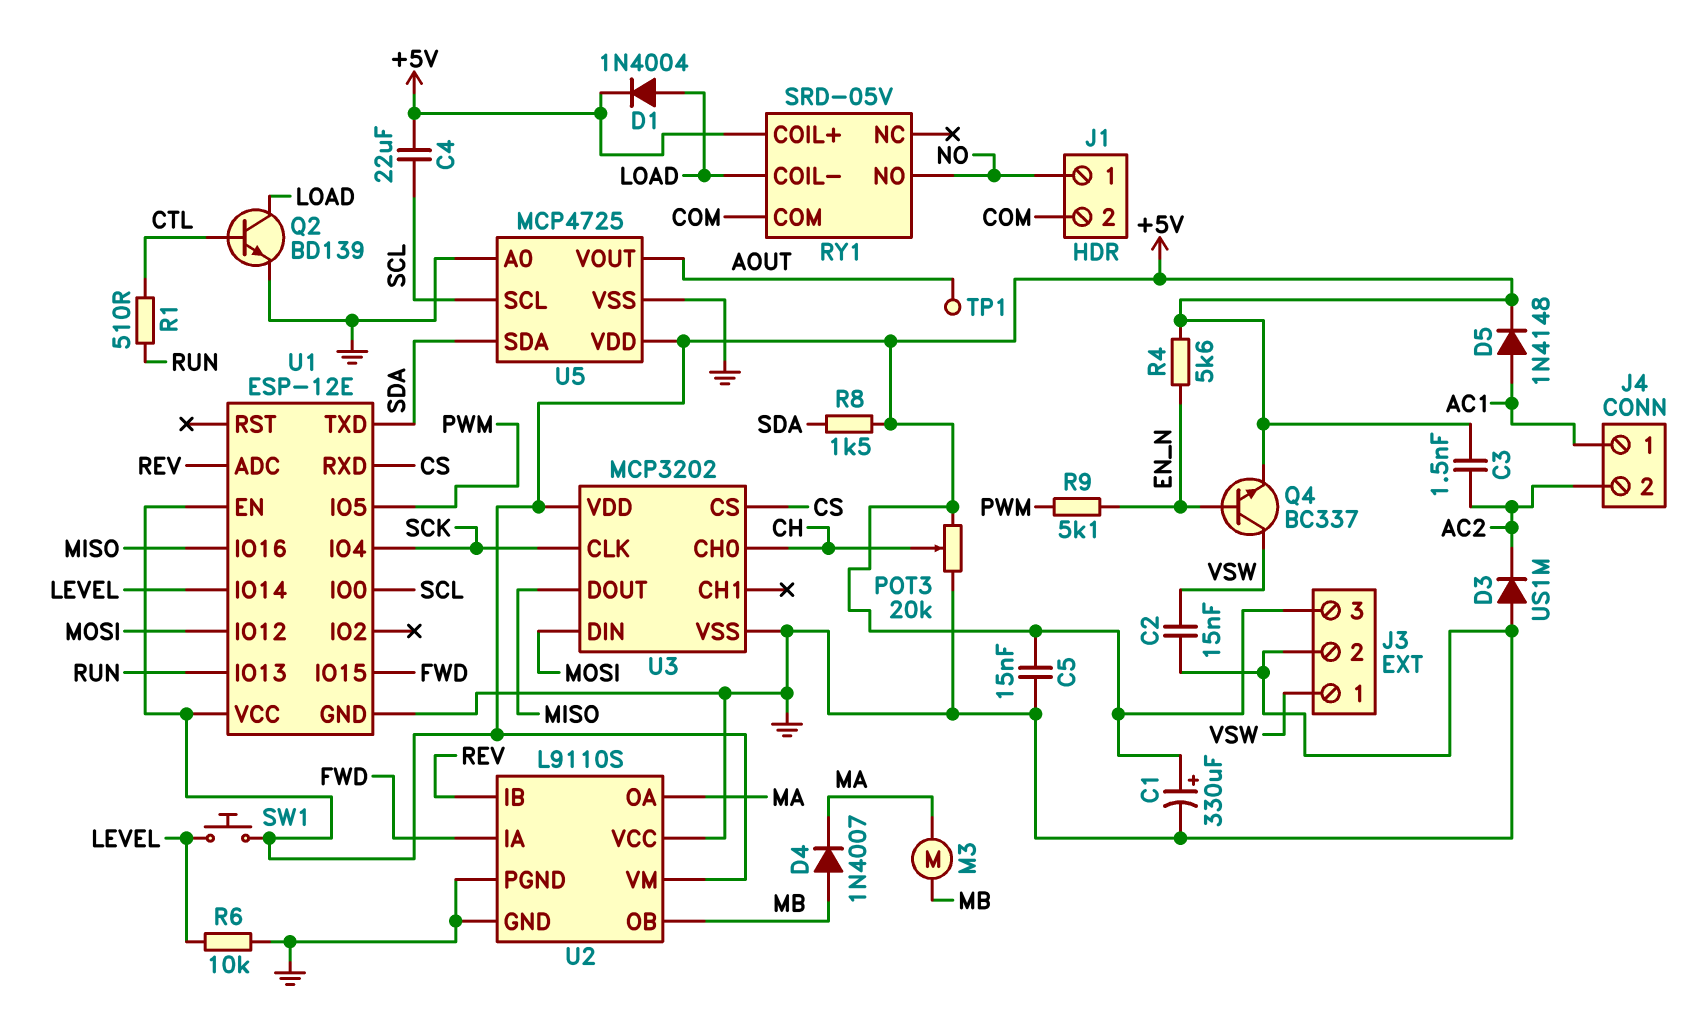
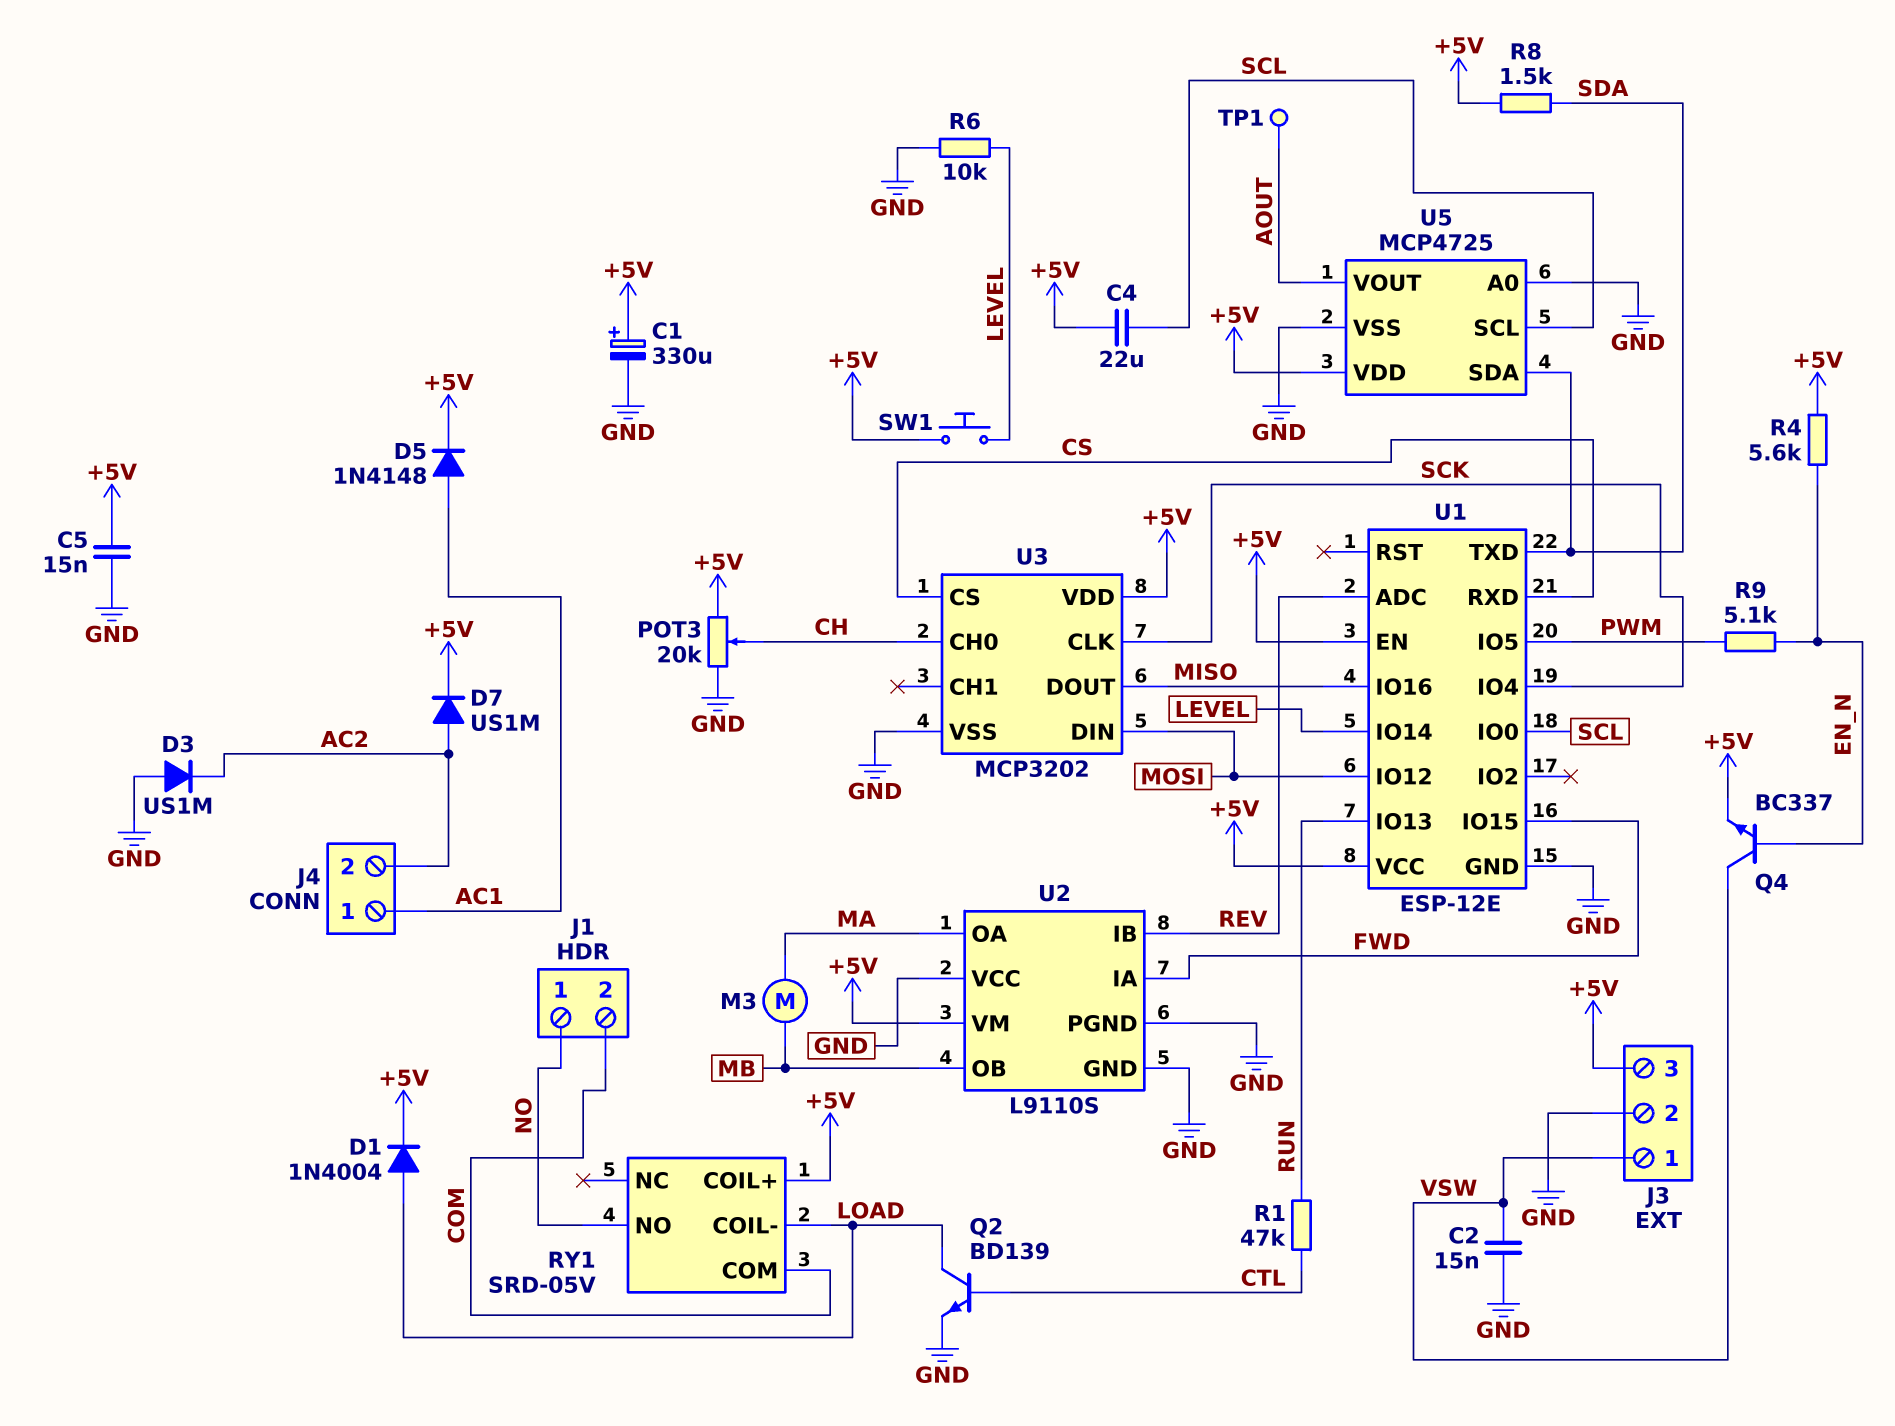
C3: 1.5nF (+5V, AC2) -> none
D4: diode 1N4007 (A MB, K MA) -> none
D7: none -> diode US1M (A AC2, K +5V)
R1: 510 (CTL, RUN) -> 47k (CTL, RUN)

